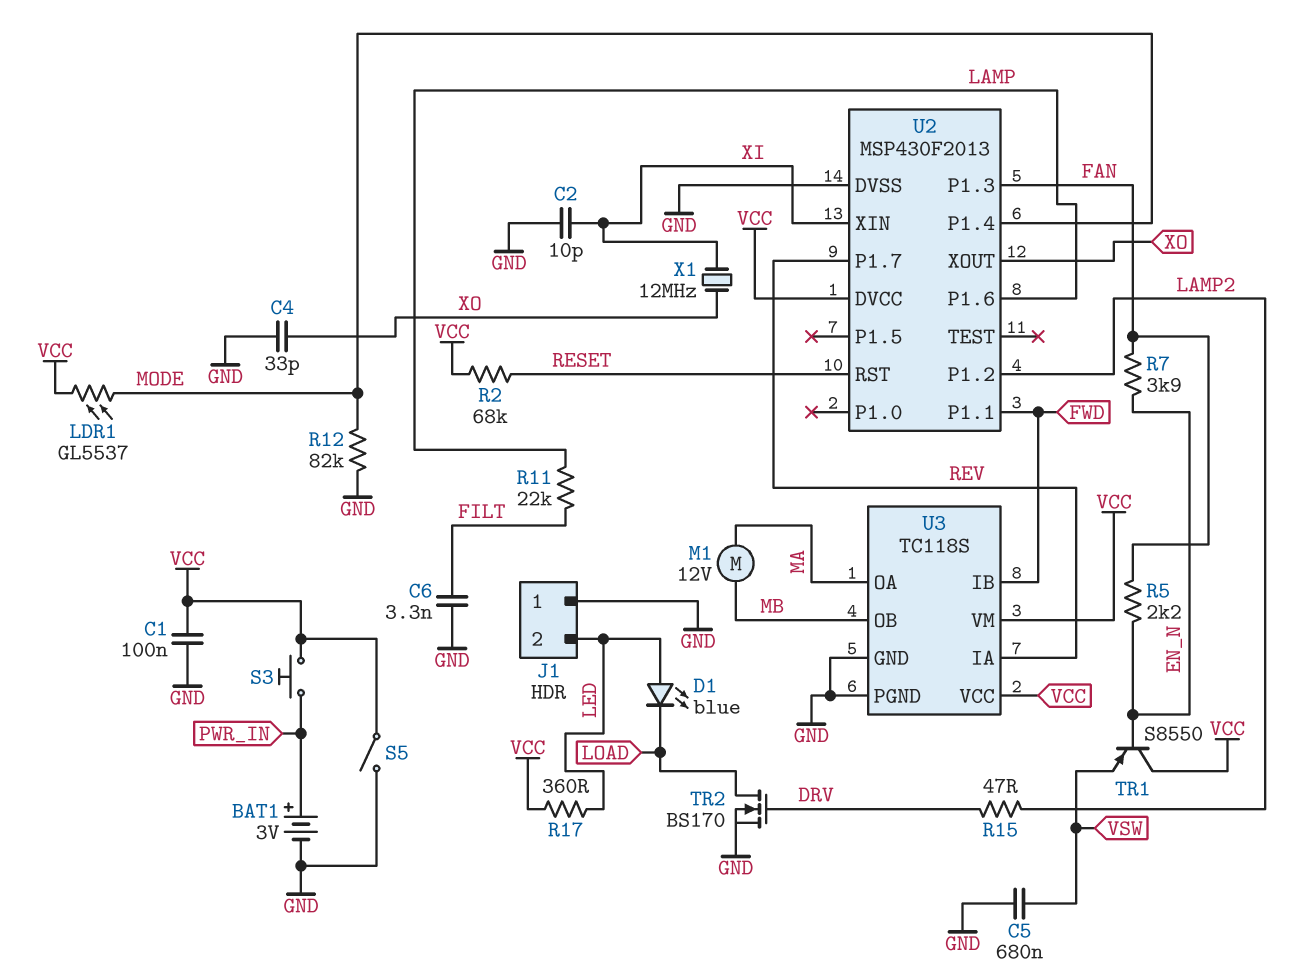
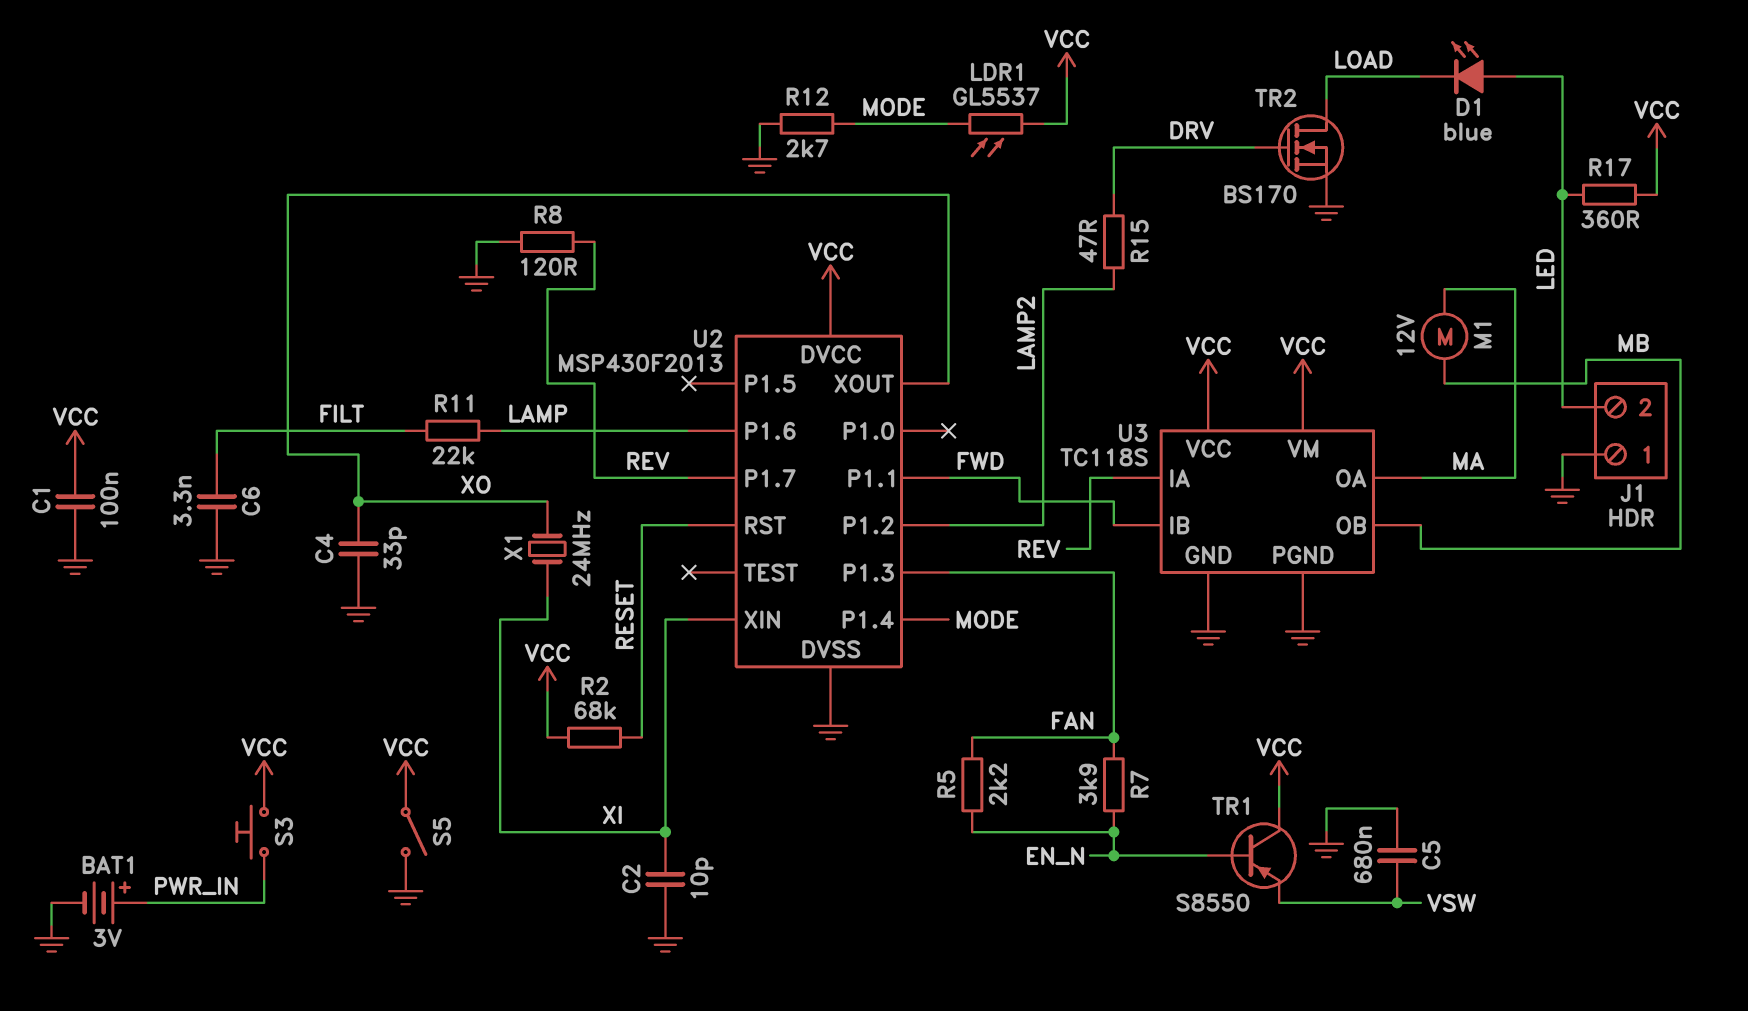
R8: none -> 120 (GND, REV)
R12: 82k (GND, MODE) -> 2.7k (GND, MODE)
X1: 12MHz (XI, XO) -> 24MHz (XI, XO)

